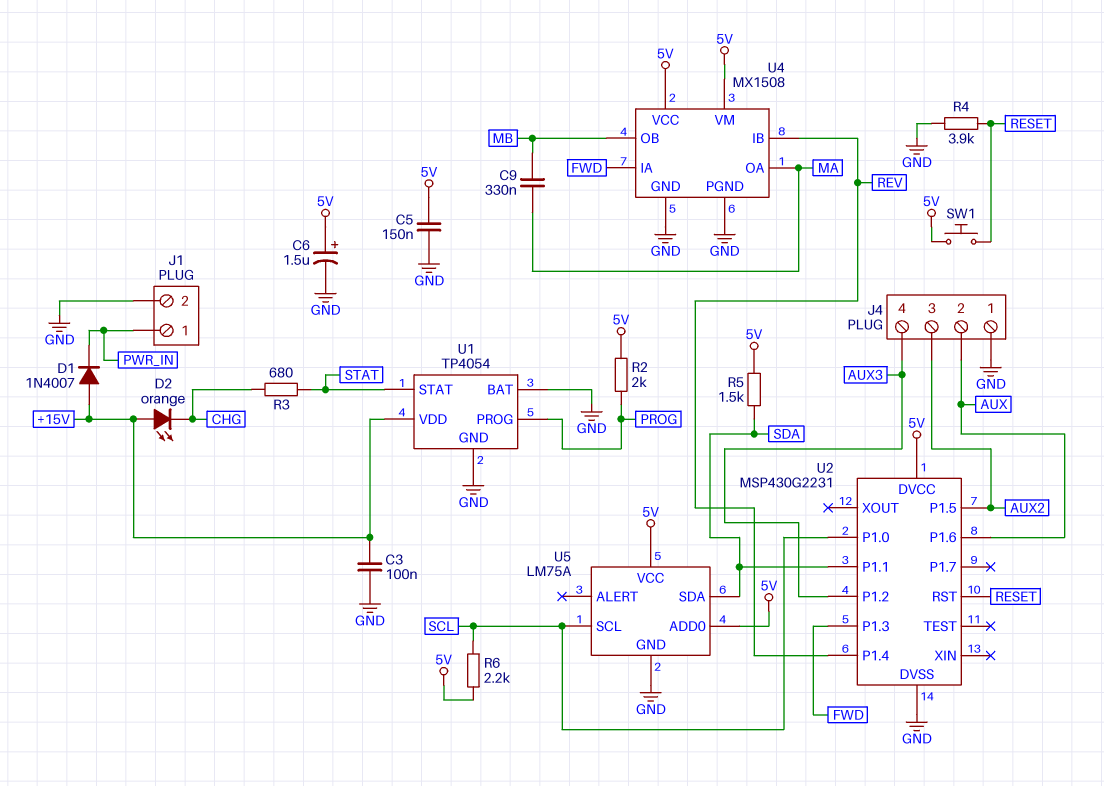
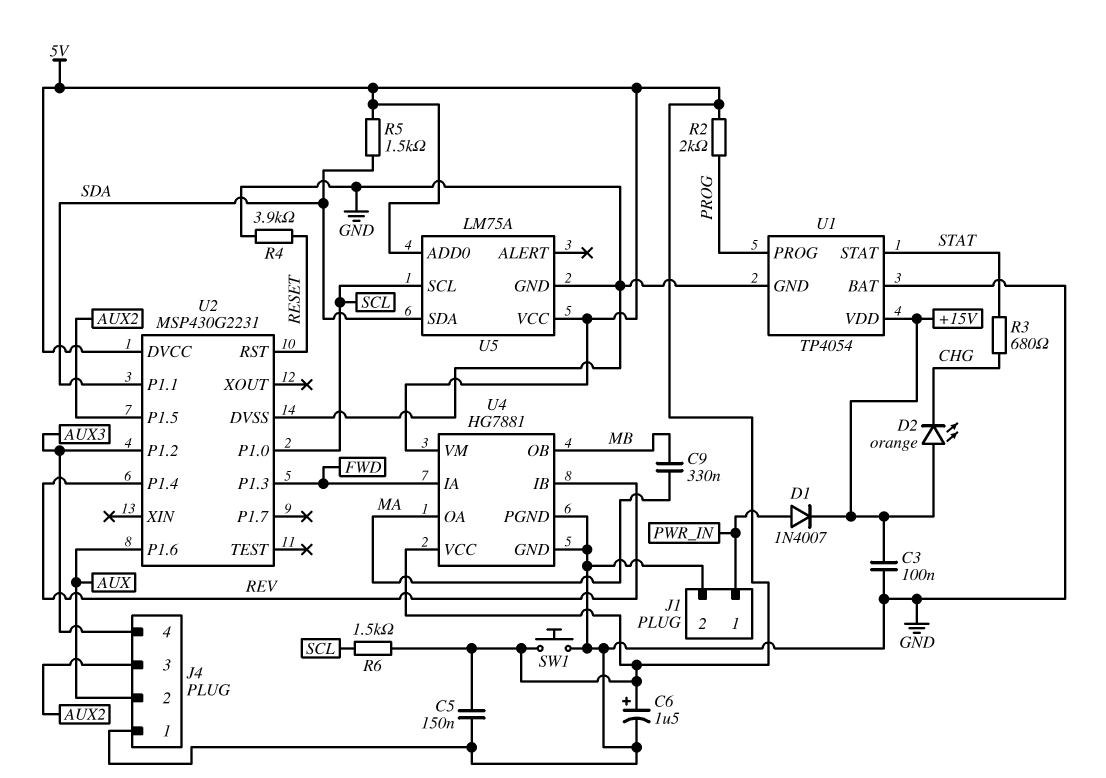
D1: diode 1N4007 (A +15V, K PWR_IN) -> diode 1N4007 (A PWR_IN, K +15V)
R6: 2.2k (5V, SCL) -> 1.5k (5V, SCL)
SW1: button (5V, RESET) -> button (5V, GND)
U4: MX1508 -> HG7881

